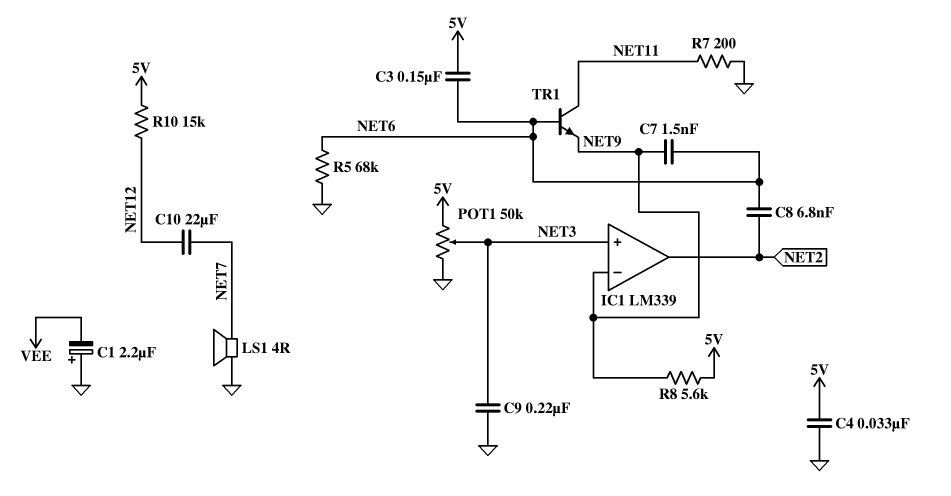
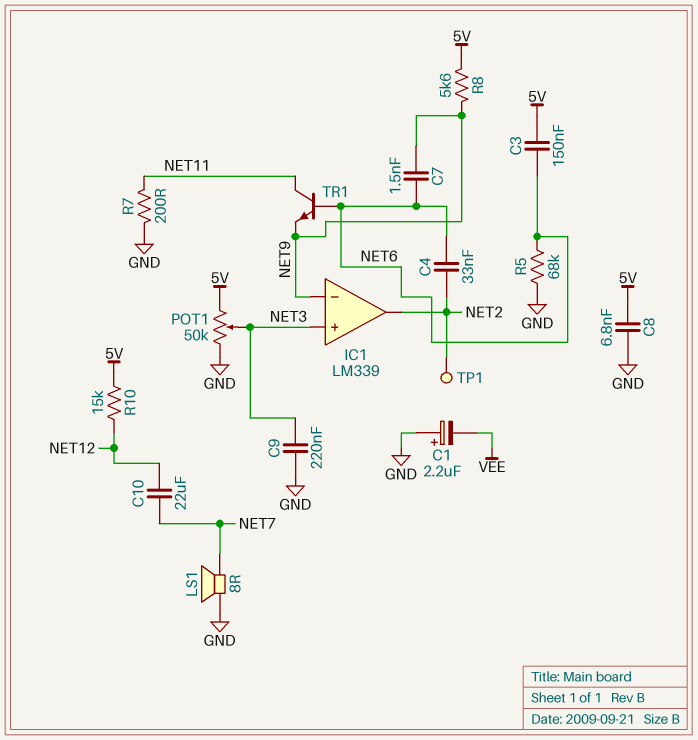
C4: 33nF (5V, GND) -> 33nF (NET2, NET6)
C8: 6.8nF (NET2, NET6) -> 6.8nF (5V, GND)
LS1: speaker 4R (GND, NET7) -> speaker 8R (GND, NET7)
TP1: none -> test point (NET2)

